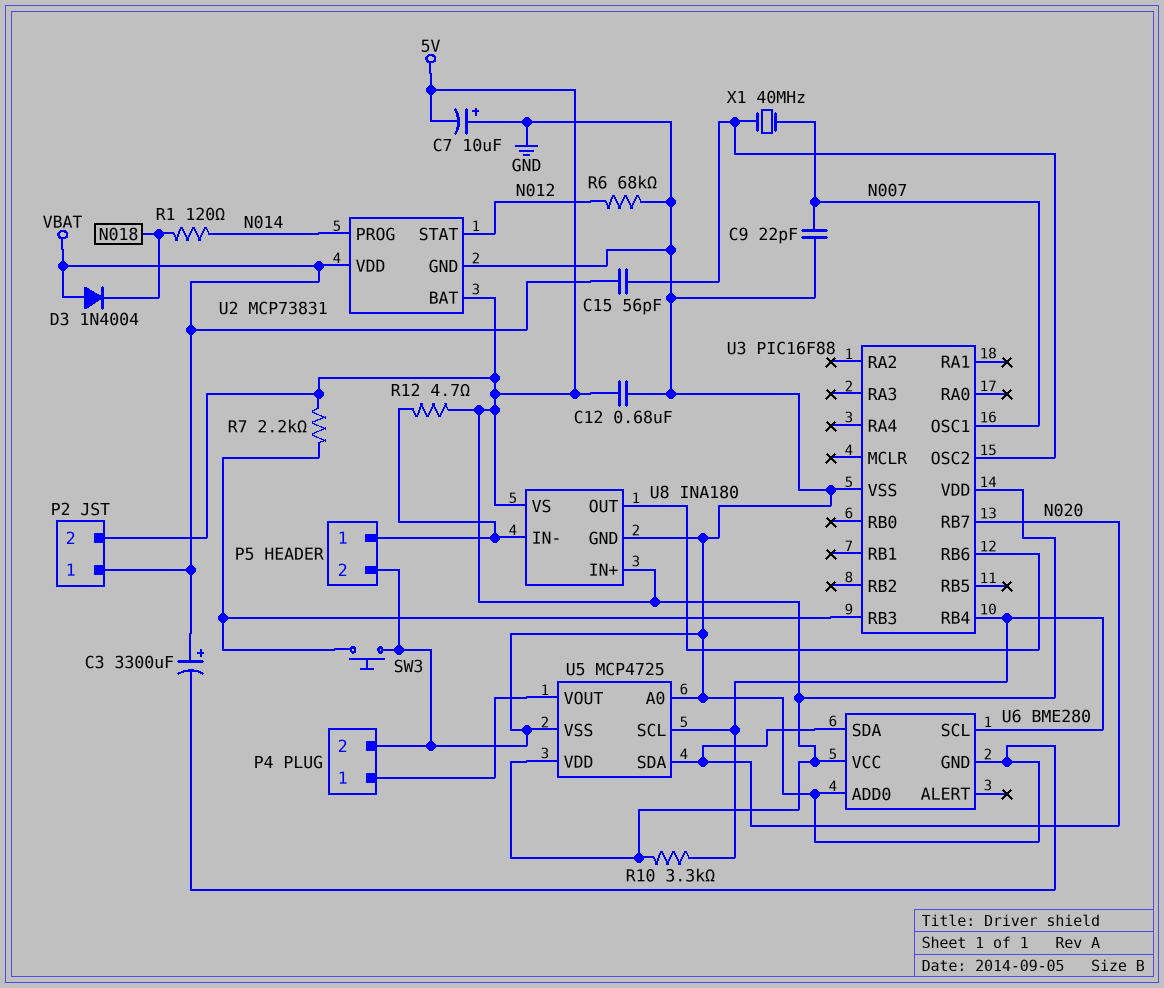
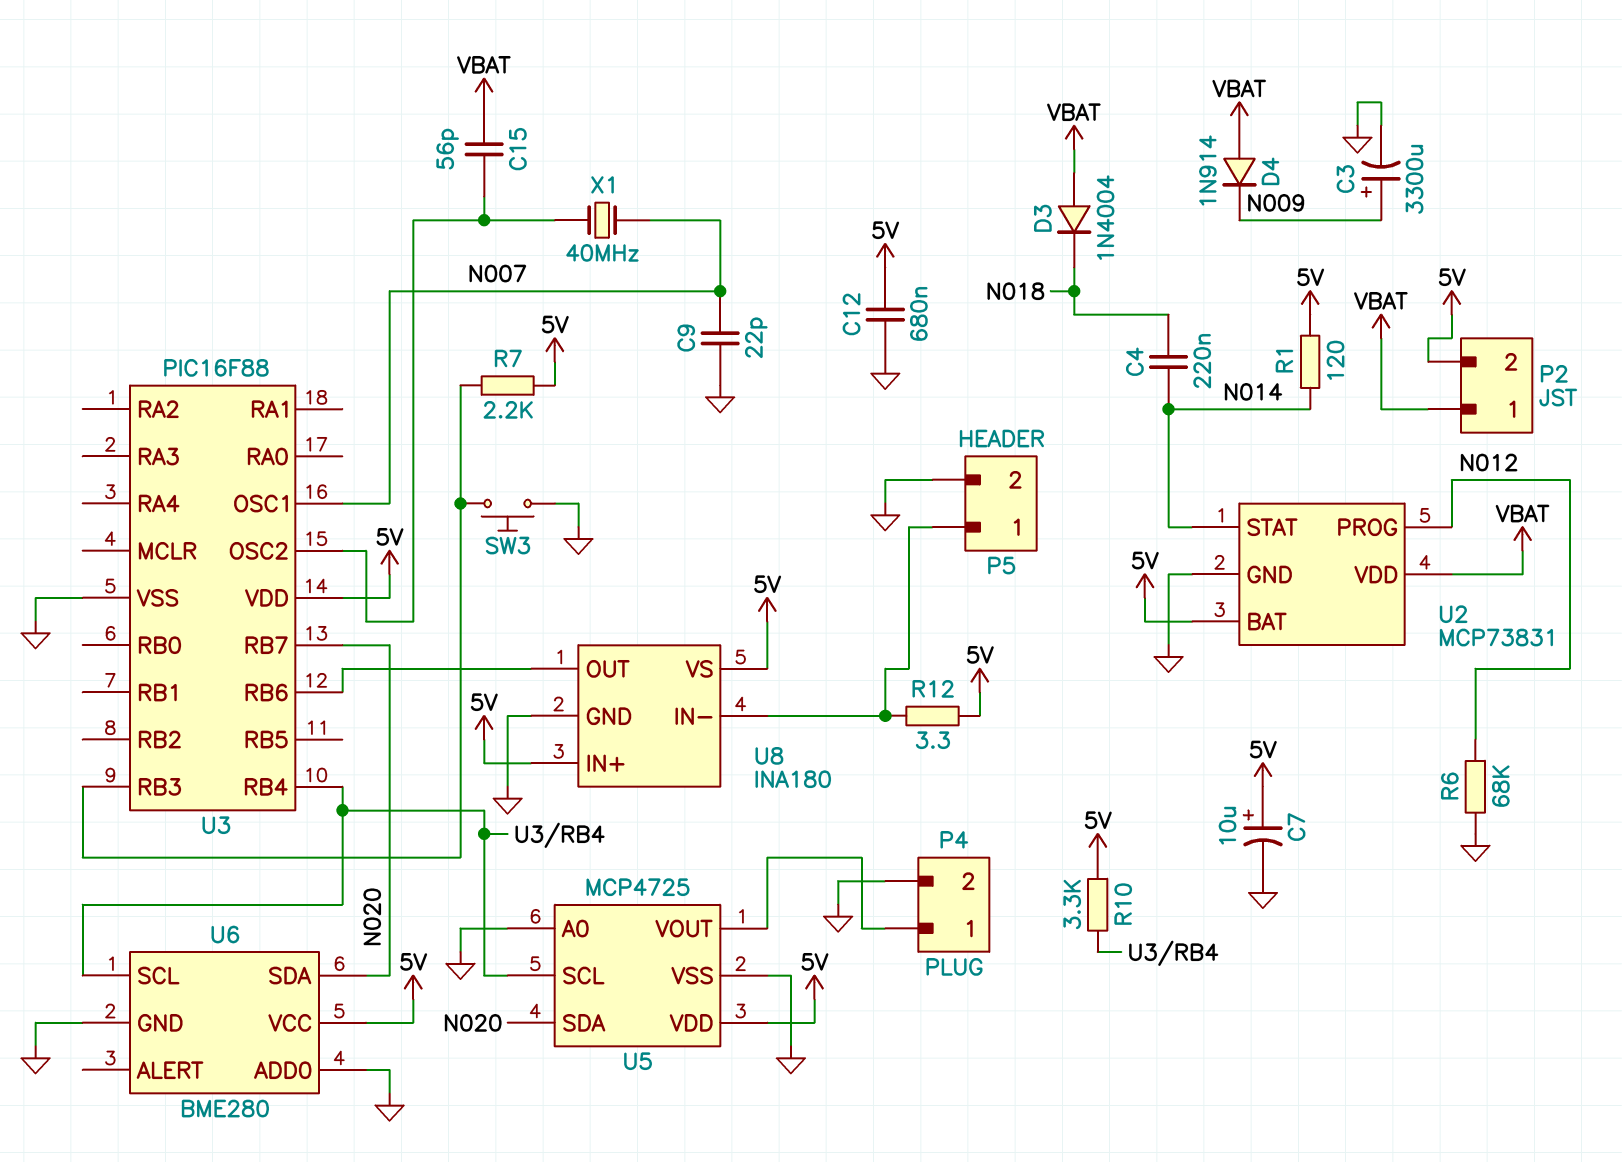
C3: 3300uF (plus VBAT, minus GND) -> 3300uF (plus N009, minus GND)
C4: none -> 220nF (N014, N018)
C7: 10uF (plus GND, minus 5V) -> 10uF (plus 5V, minus GND)
D4: none -> diode 1N914 (A VBAT, K N009)
R1: 120 (N014, N018) -> 120 (5V, N014)
R12: 4.7 (5V, P5/1) -> 3.3 (5V, P5/1)
U2 pin PROG: N014 -> N012
U2 pin STAT: N012 -> N014

